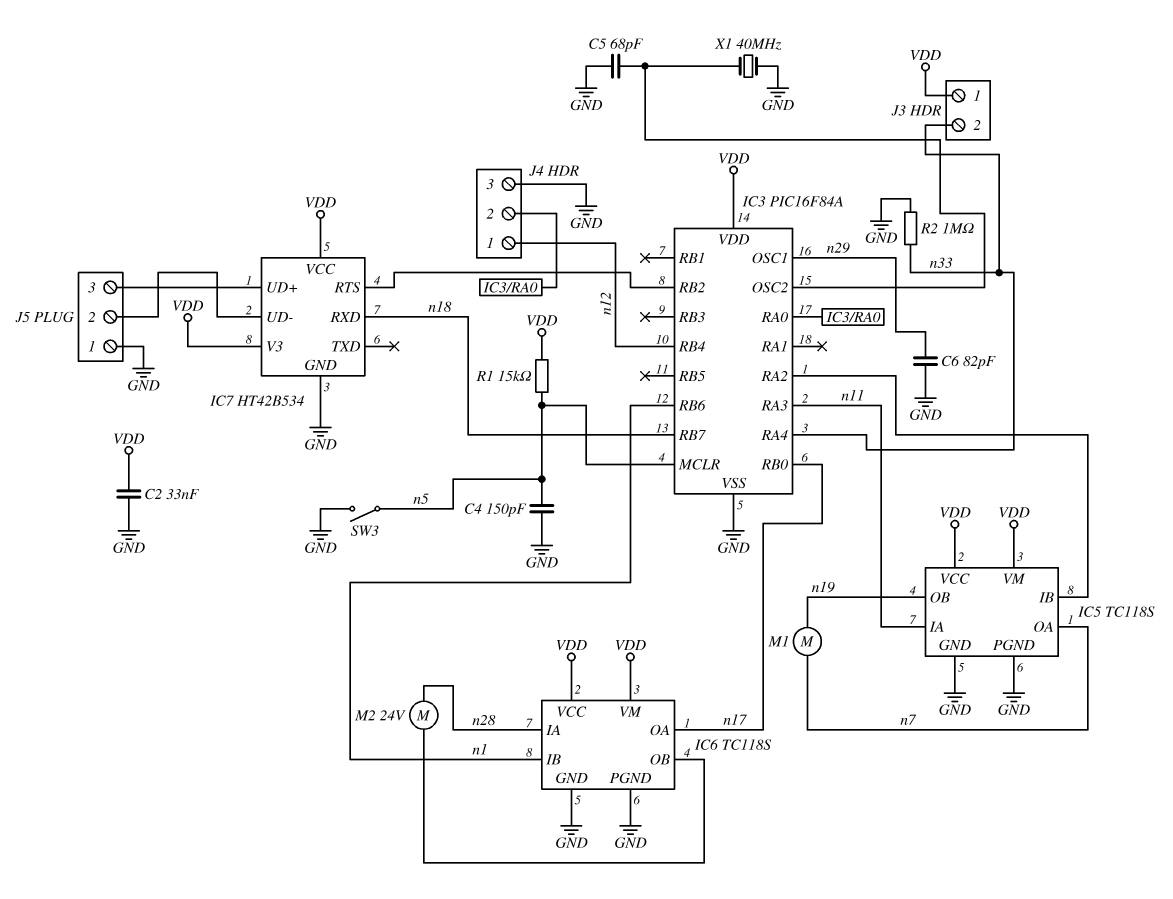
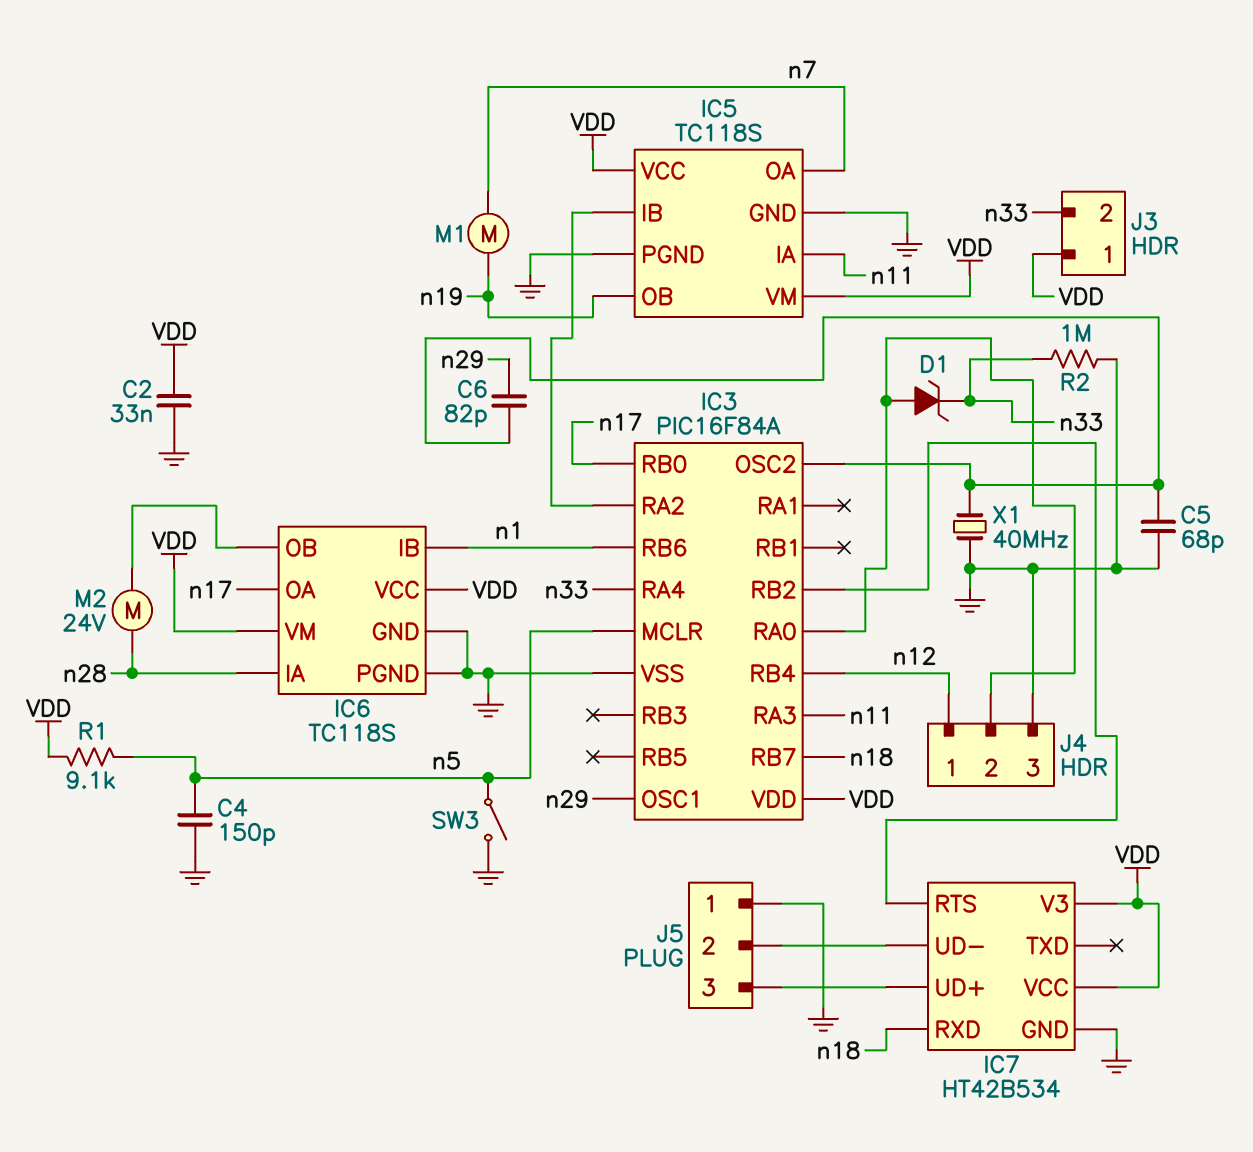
C6: 82pF (GND, n29) -> 82pF (IC3/OSC2, n29)
D1: none -> zener (A IC3/RA0, K n33)
R1: 15k (VDD, n5) -> 9.1k (VDD, n5)

